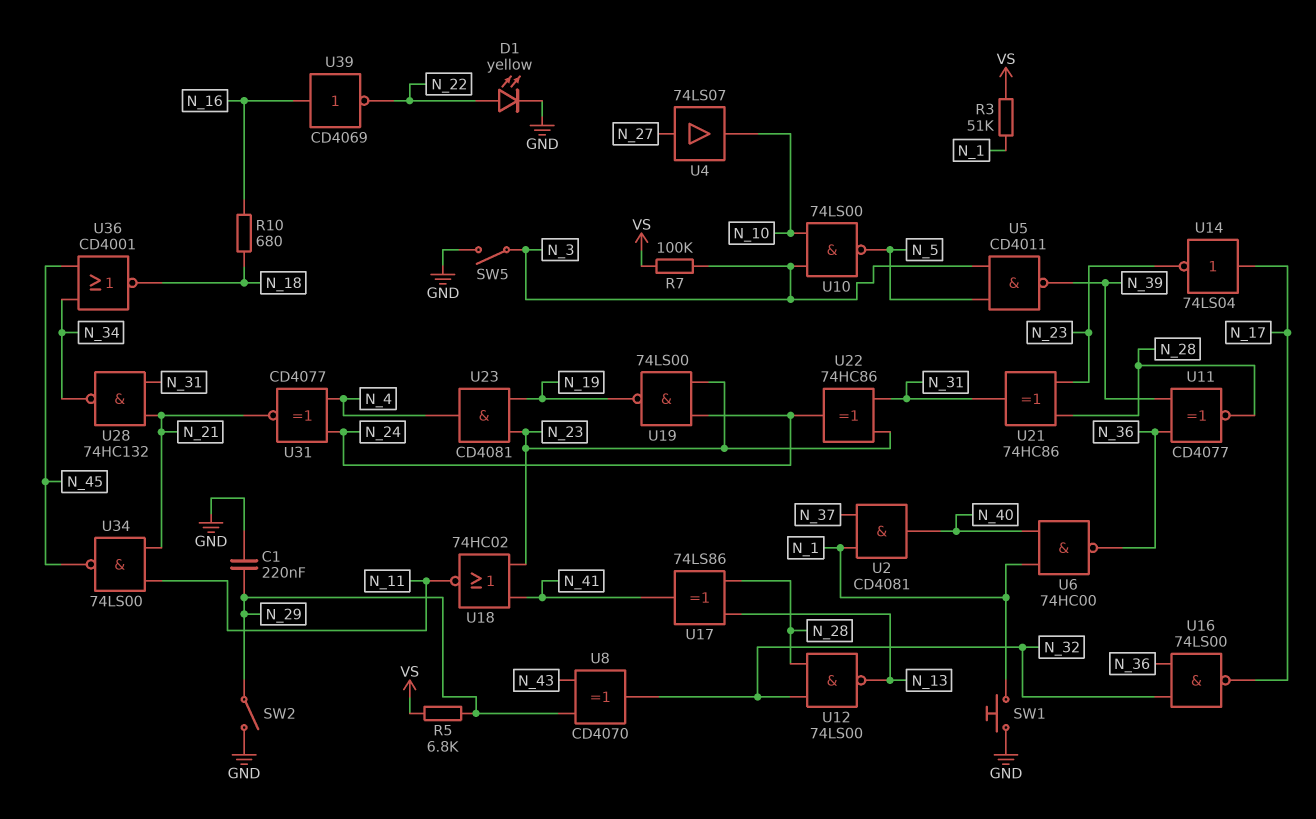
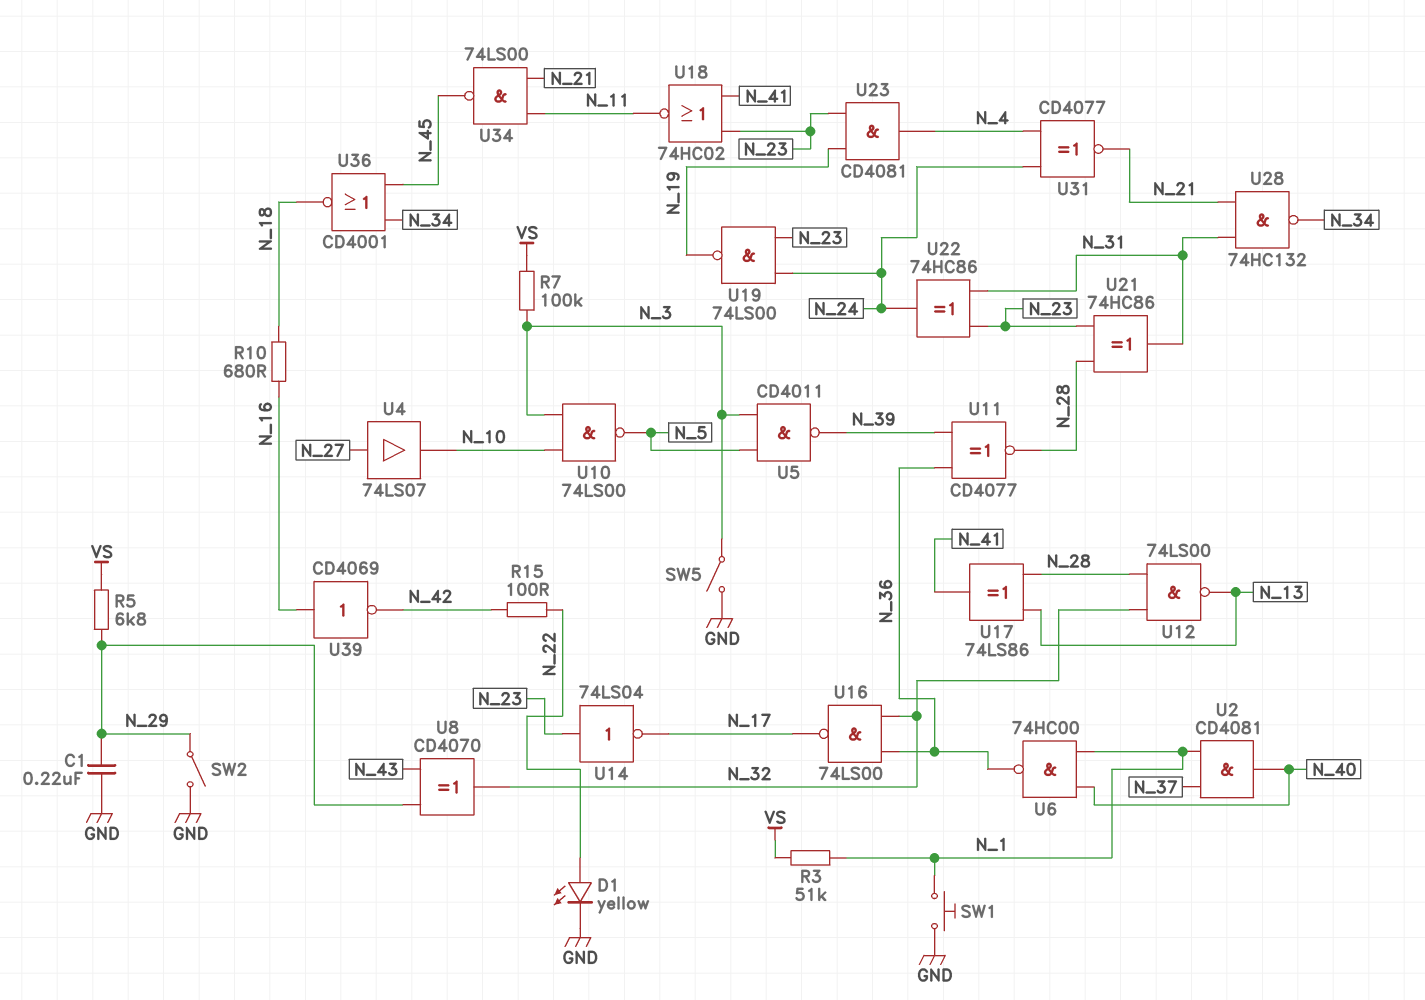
R15: none -> 100 (N_22, N_42)
U14: NOT 74LS04 (in N_17, out N_23) -> NOT 74LS04 (in N_23, out N_17)
U39: NOT CD4069 (in N_16, out N_22) -> NOT CD4069 (in N_16, out N_42)

